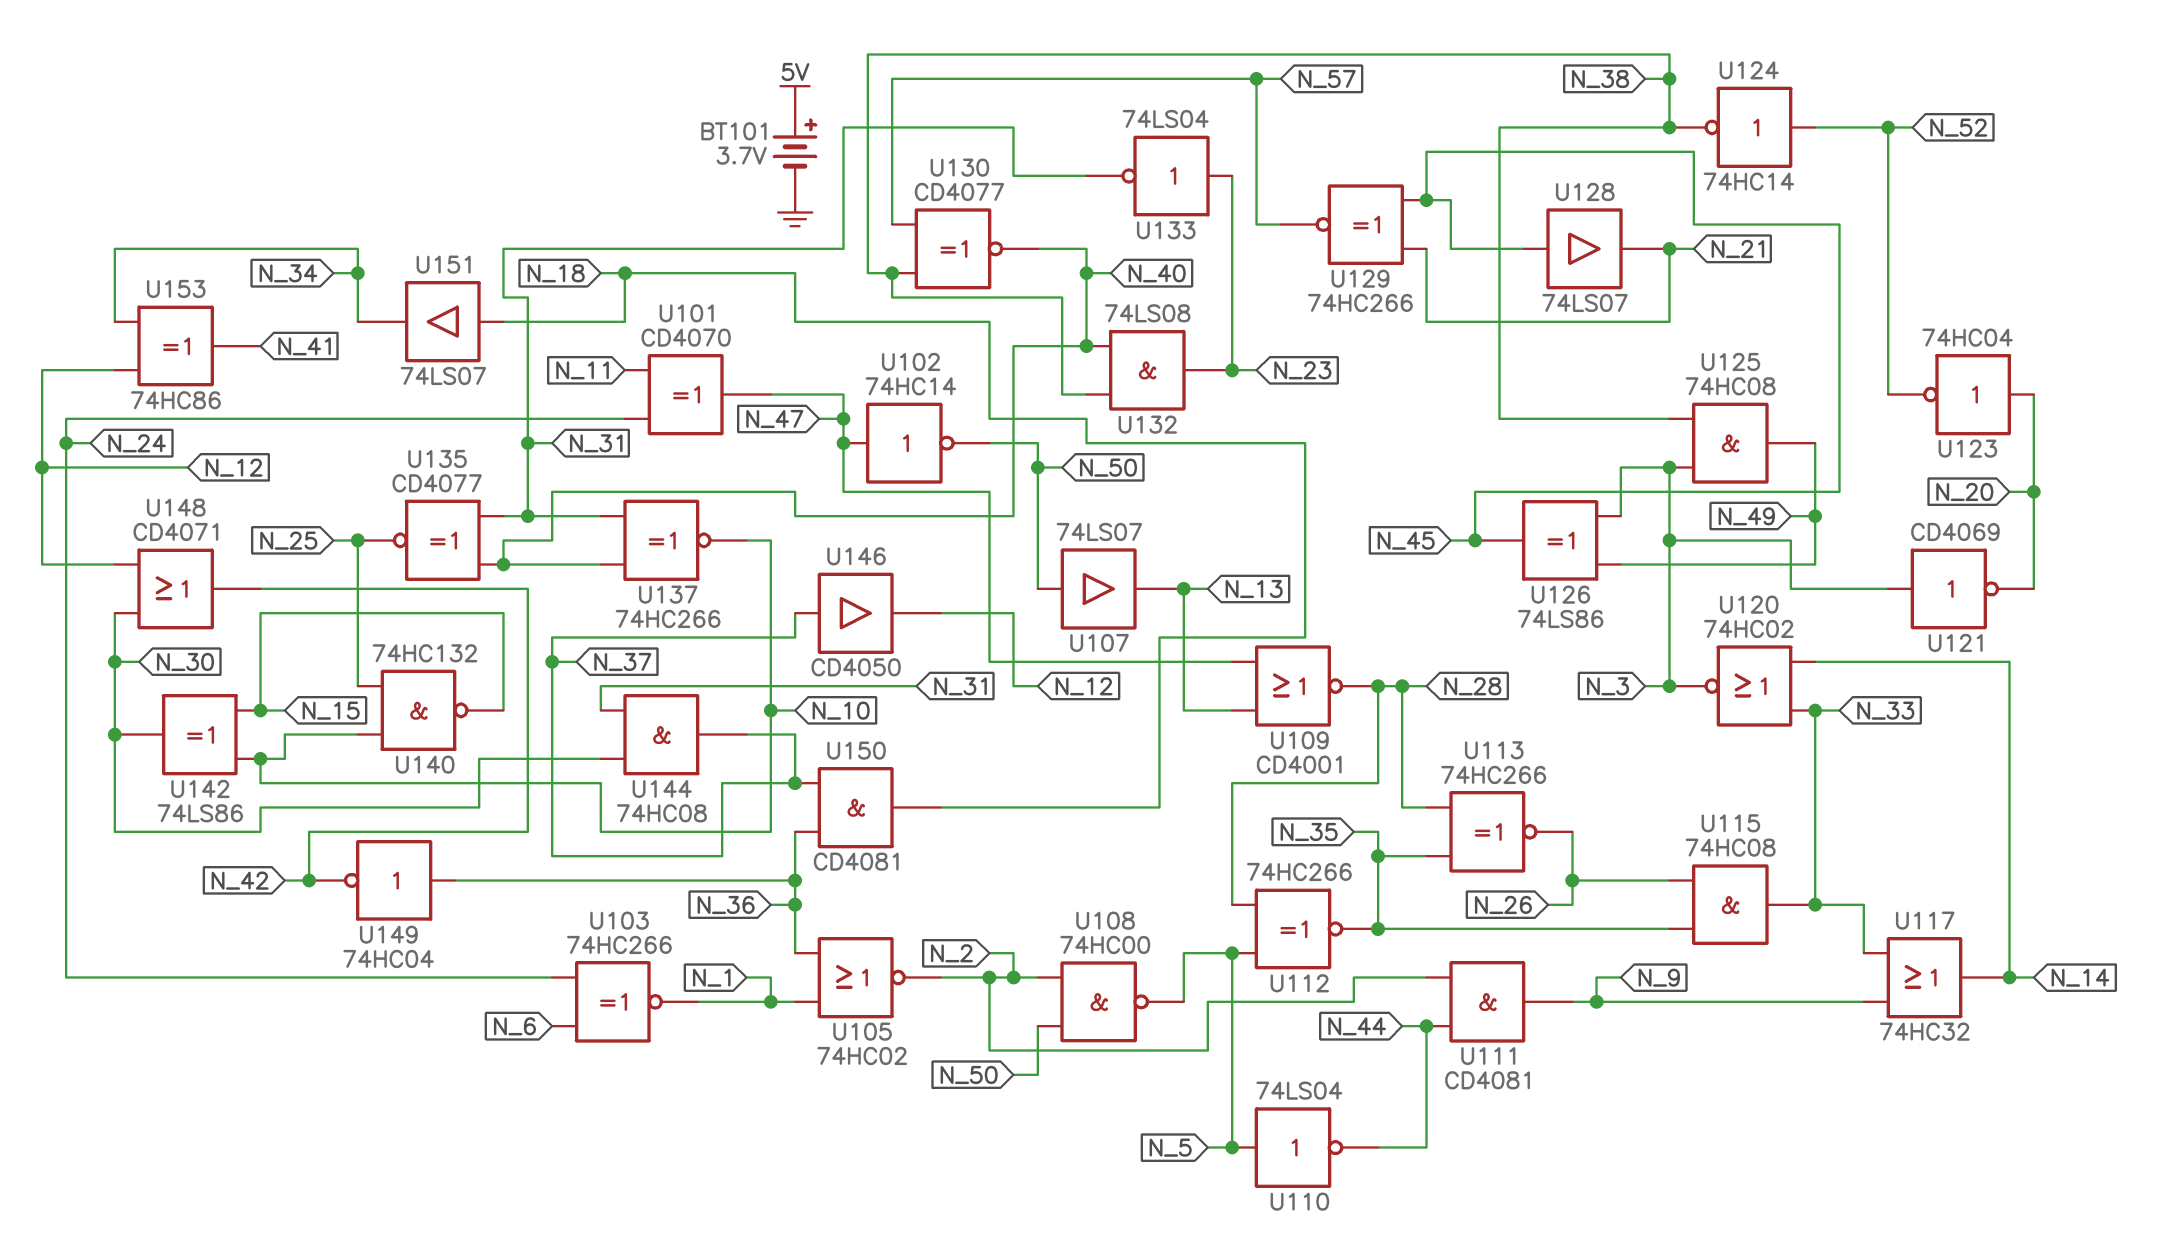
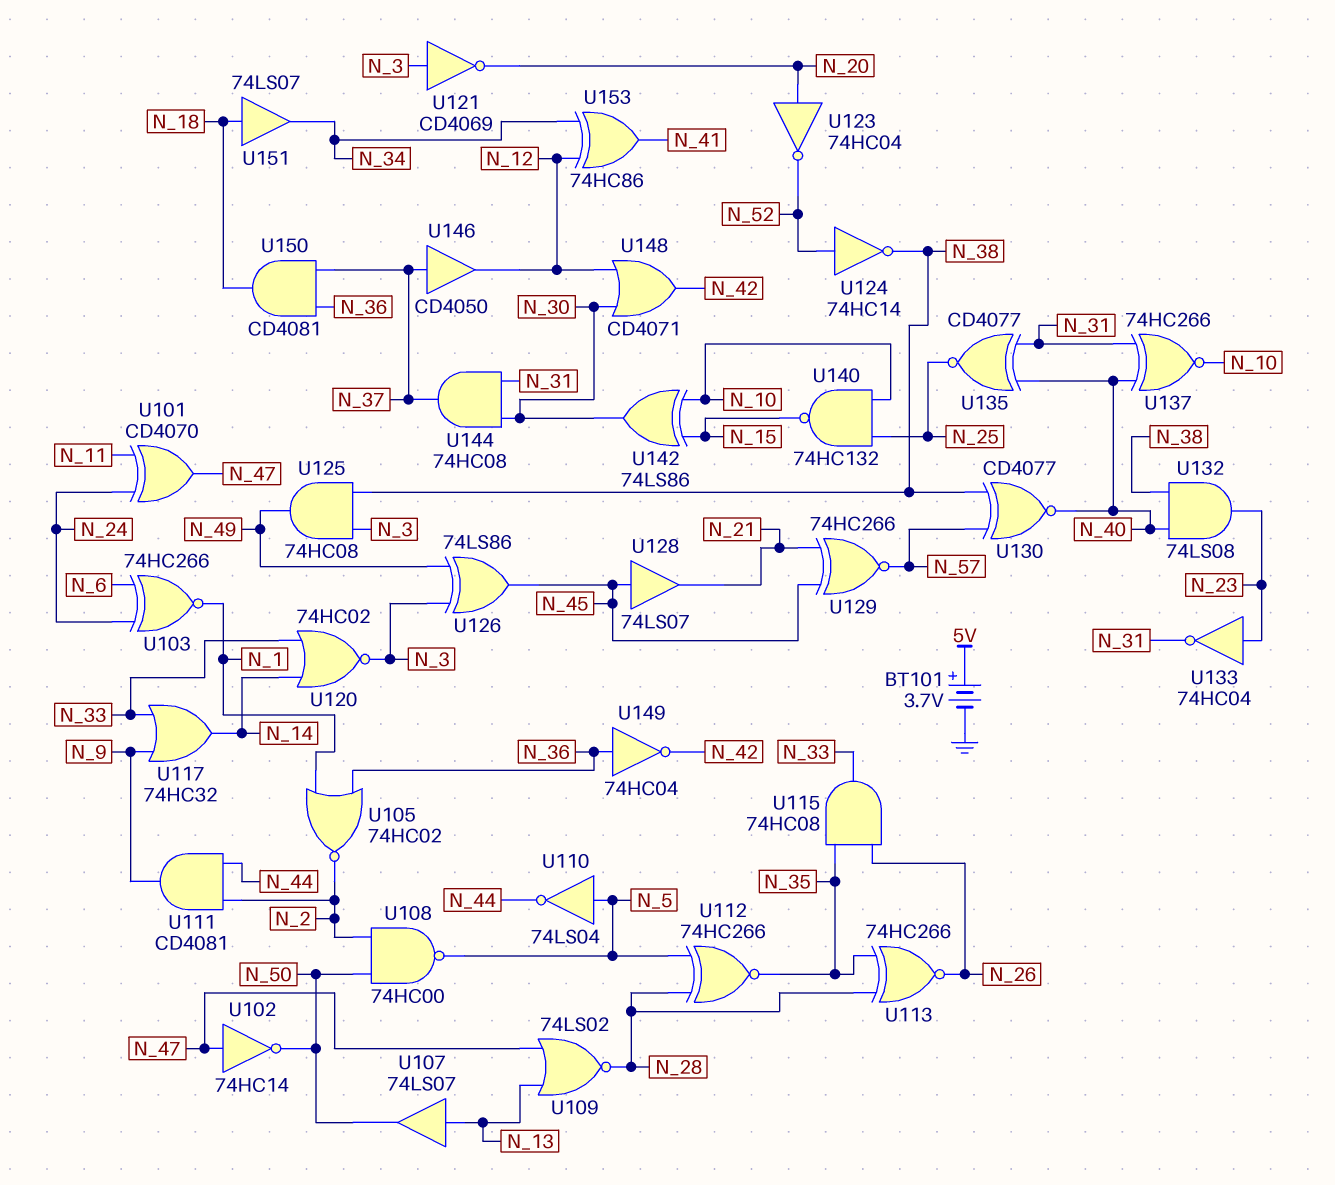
U107: buffer 74LS07 (in N_50, out N_13) -> buffer 74LS07 (in N_13, out N_50)
U109: NOR CD4001 (in N_13, in N_47, out N_28) -> NOR 74LS02 (in N_13, in N_47, out N_28)
U133: NOT 74LS04 (in N_23, out N_31) -> NOT 74HC04 (in N_23, out N_31)

